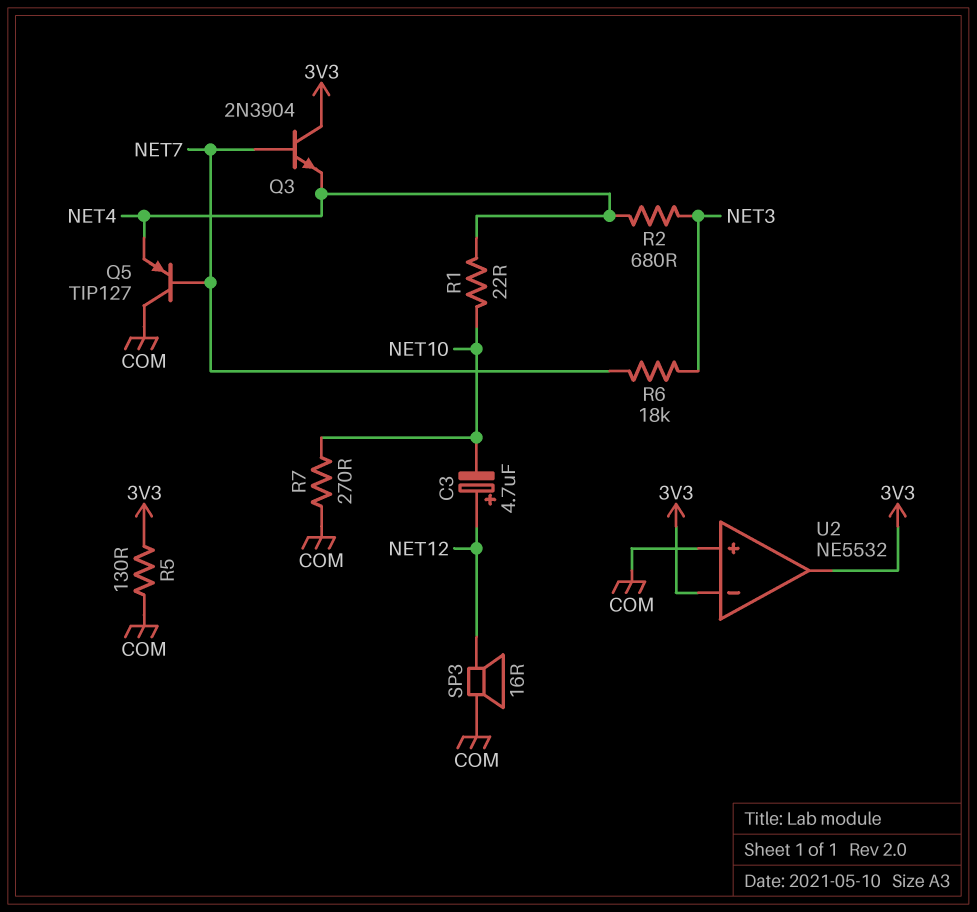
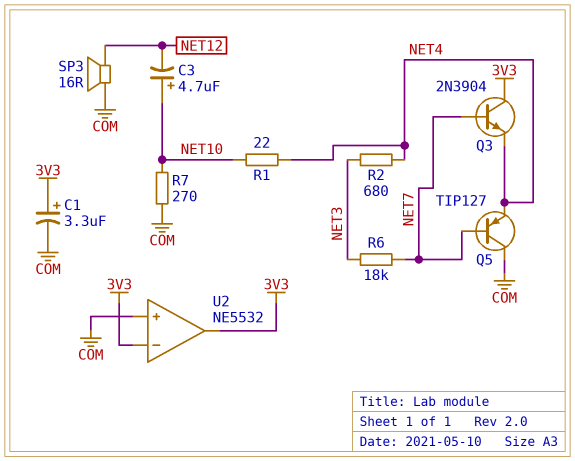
C1: none -> 3.3uF (plus 3V3, minus COM)
C3: 4.7uF (plus NET12, minus NET10) -> 4.7uF (plus NET10, minus NET12)
R5: 130 (3V3, COM) -> none

